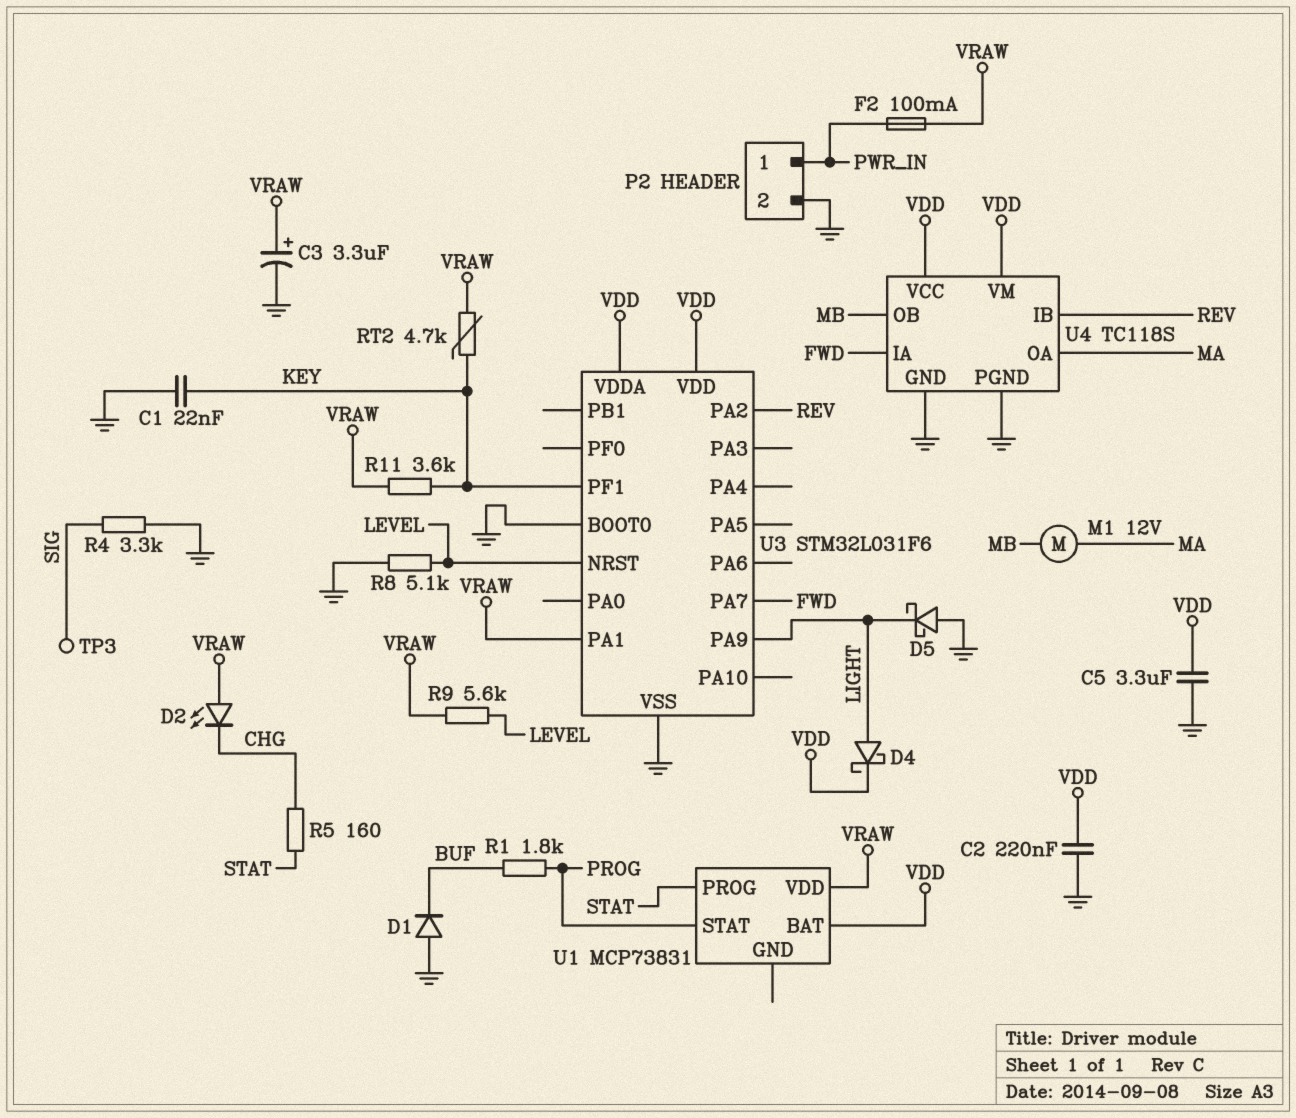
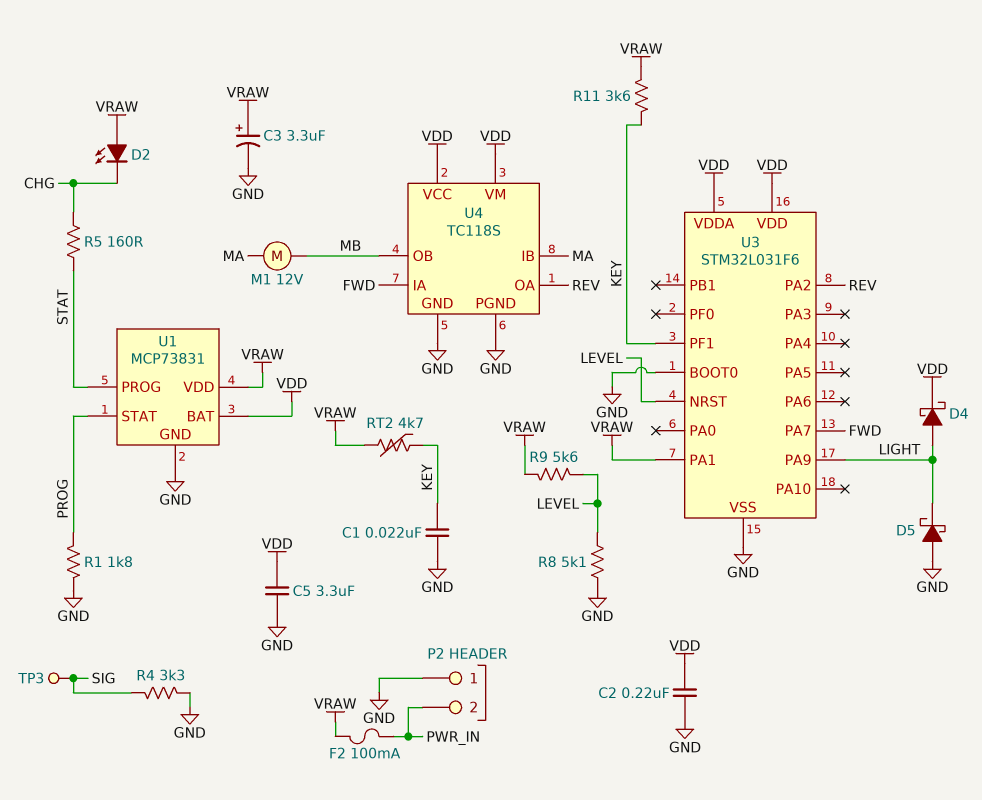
D1: diode (A GND, K BUF) -> none
P2 pin 1: PWR_IN -> GND
P2 pin 2: GND -> PWR_IN
R1: 1.8k (BUF, PROG) -> 1.8k (GND, PROG)
U1 pin GND: none -> GND
U4 pin IB: REV -> MA
U4 pin OA: MA -> REV

